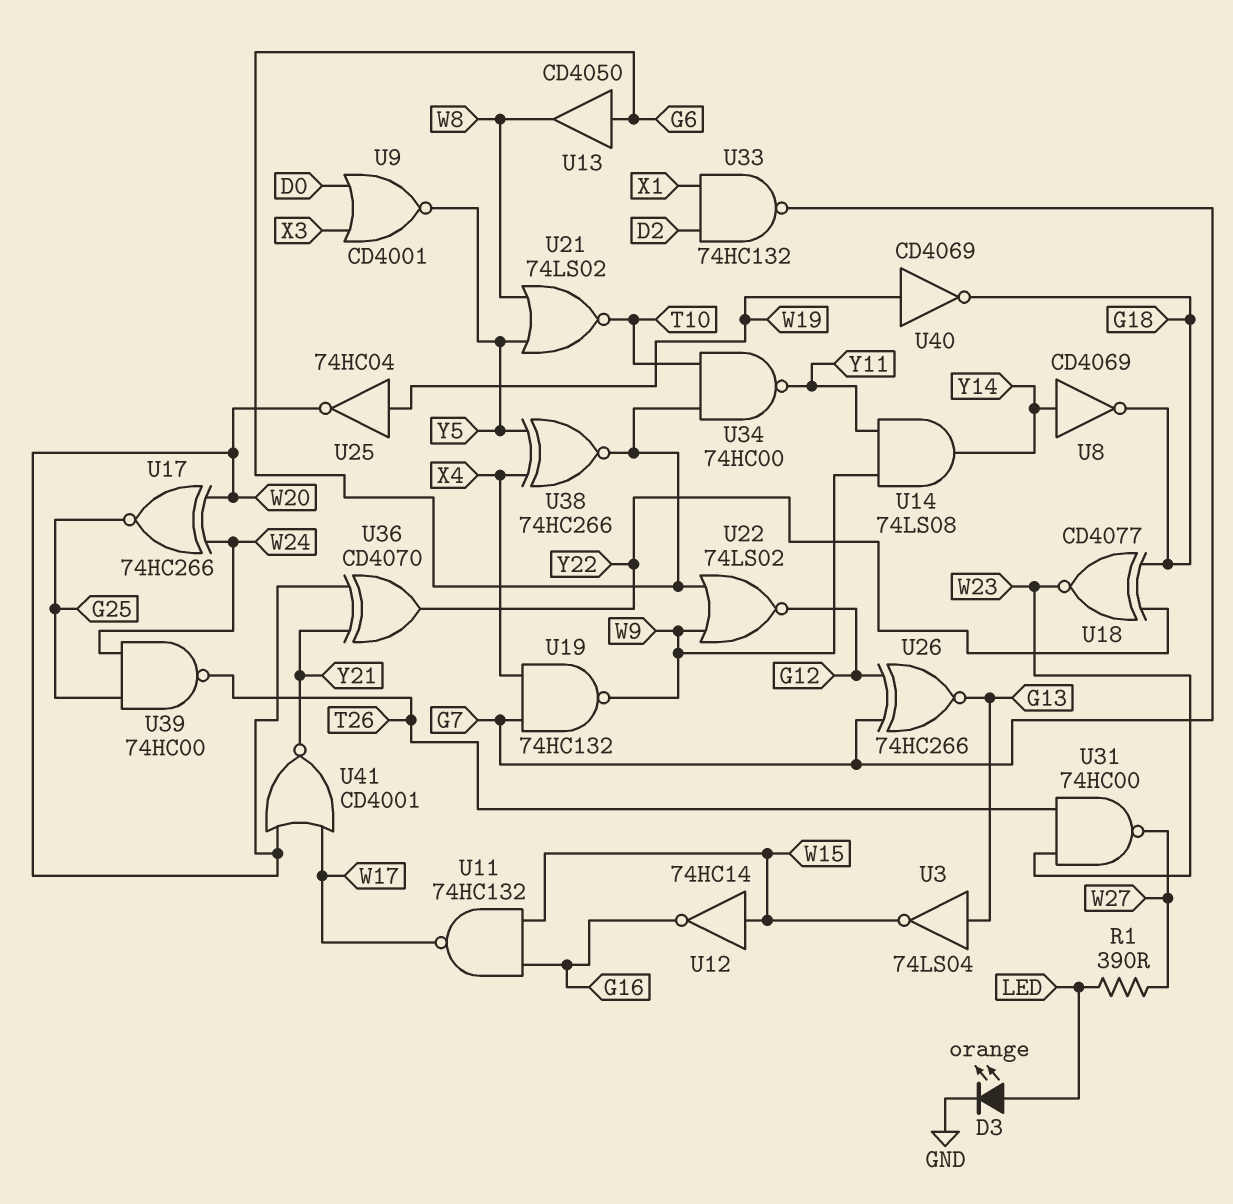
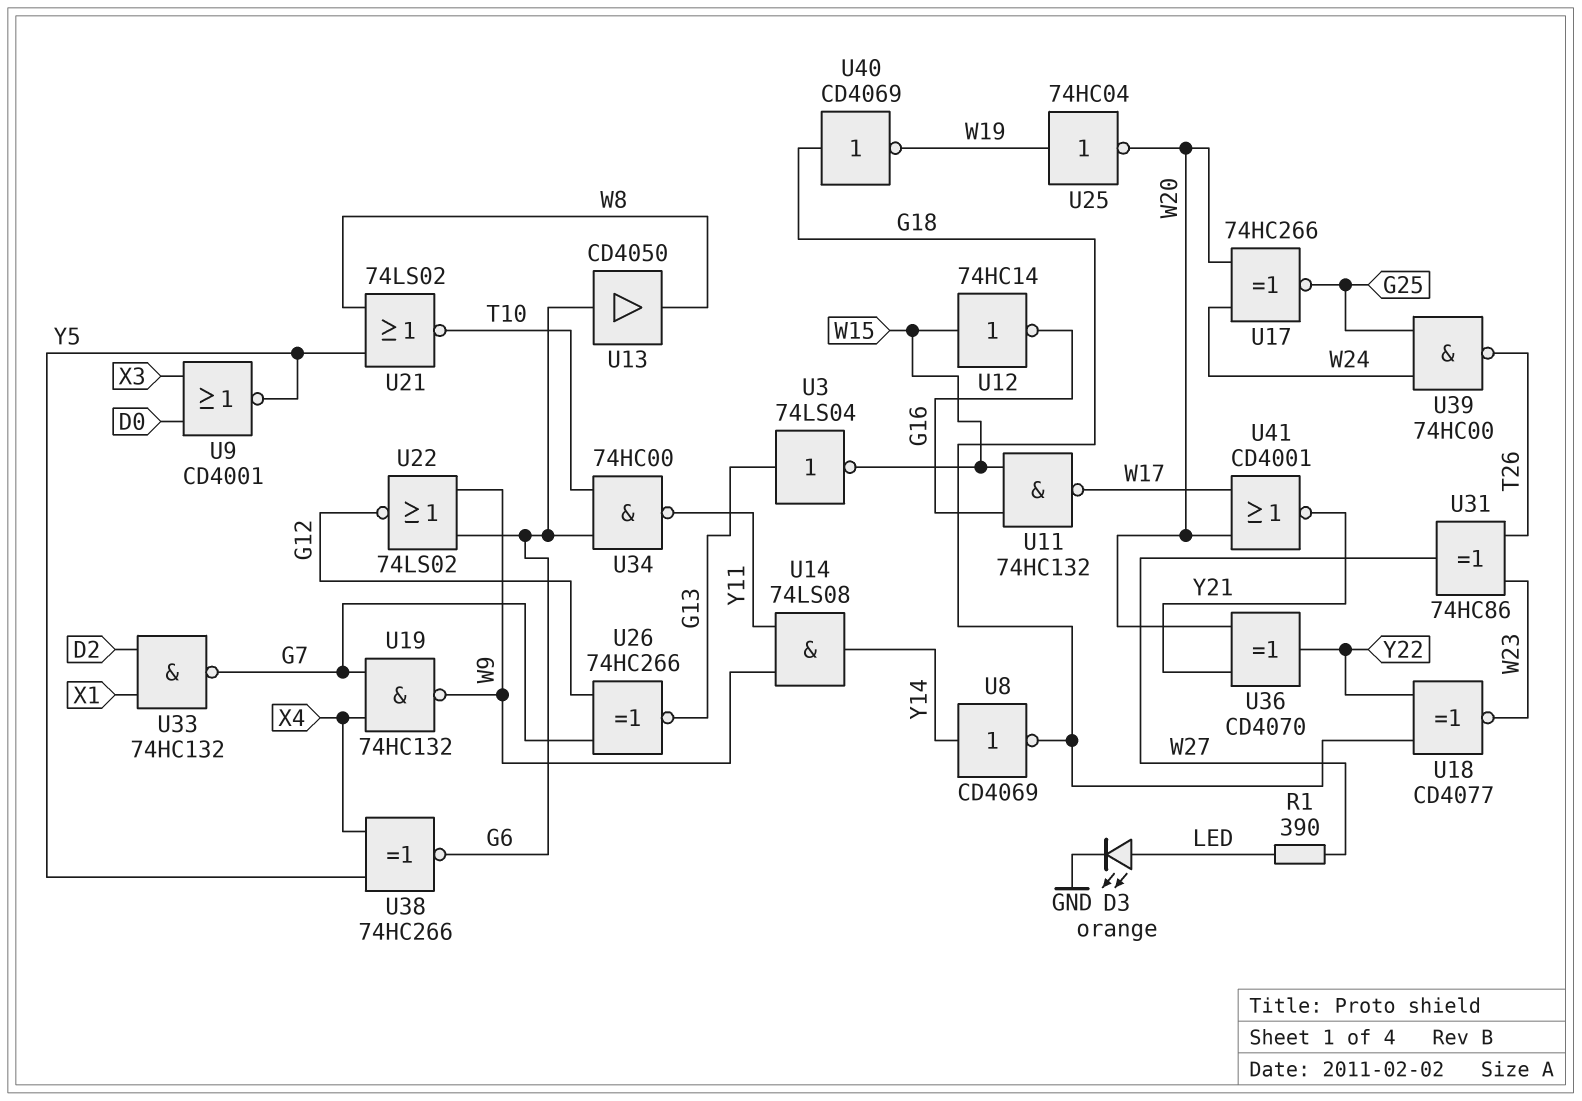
U31: NAND 74HC00 (in T26, in W23, out W27) -> XOR 74HC86 (in T26, in W23, out W27)
U40: NOT CD4069 (in W19, out G18) -> NOT CD4069 (in G18, out W19)

